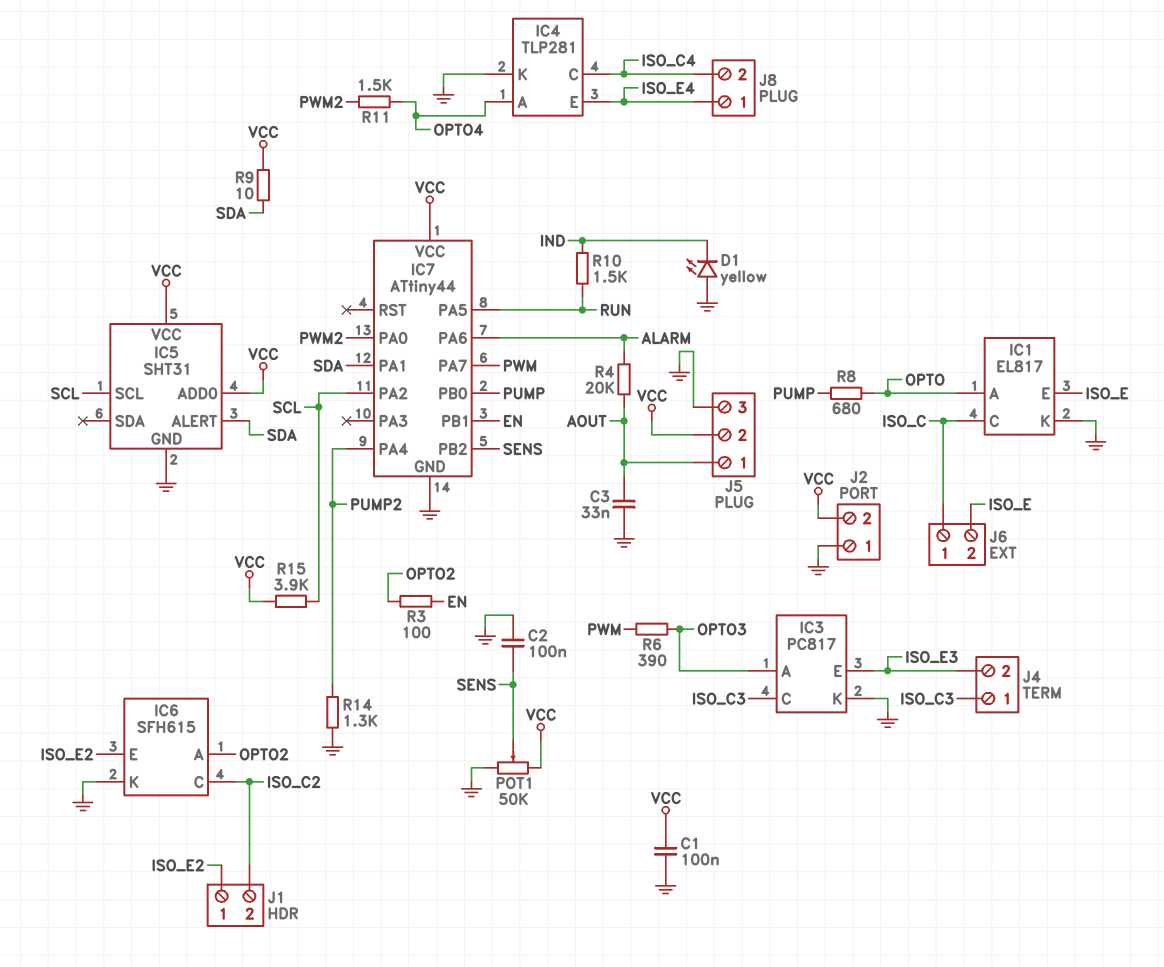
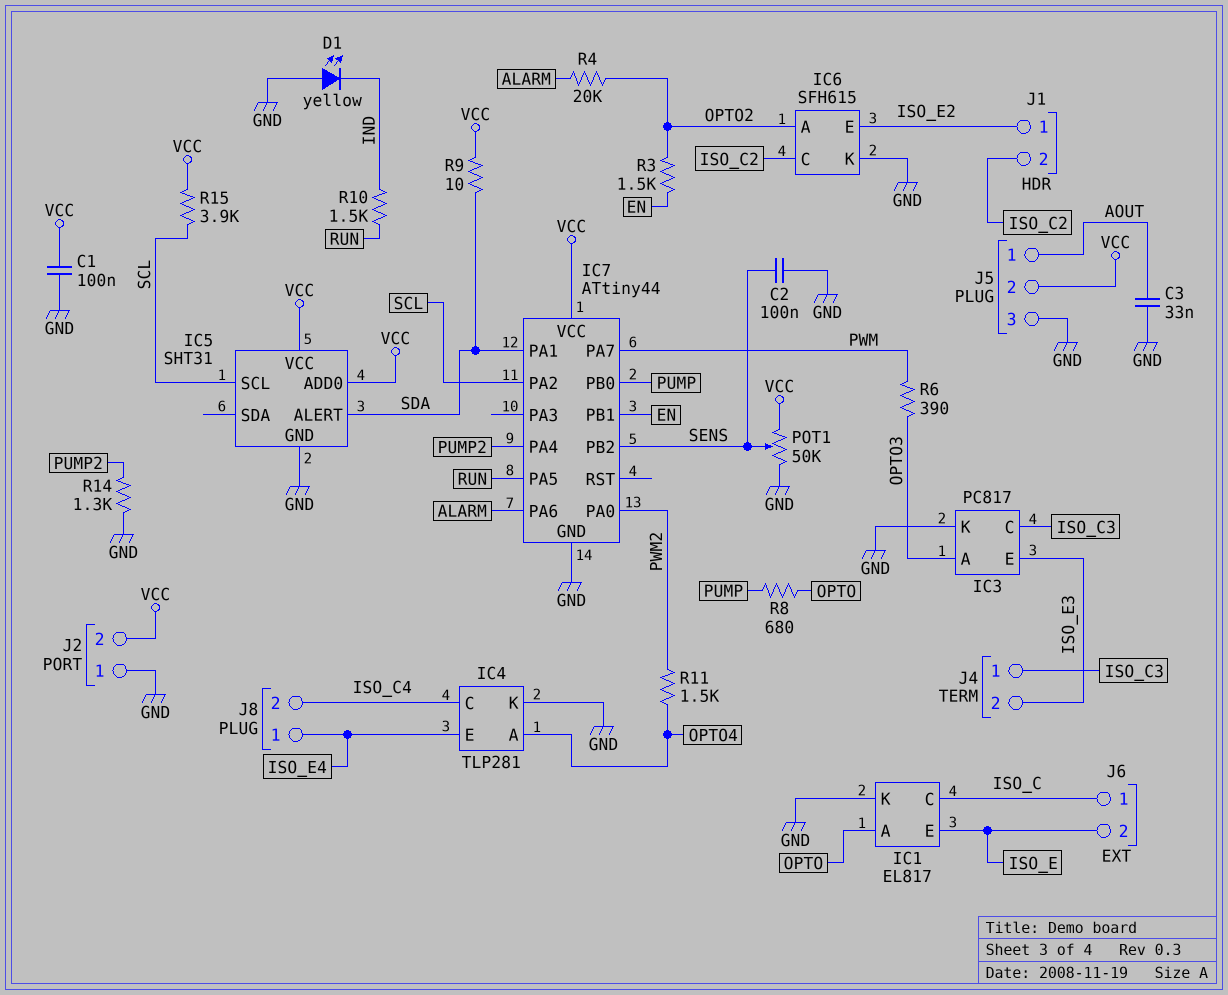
R3: 100 (EN, OPTO2) -> 1.5k (EN, OPTO2)
R4: 20k (ALARM, AOUT) -> 20k (ALARM, OPTO2)

